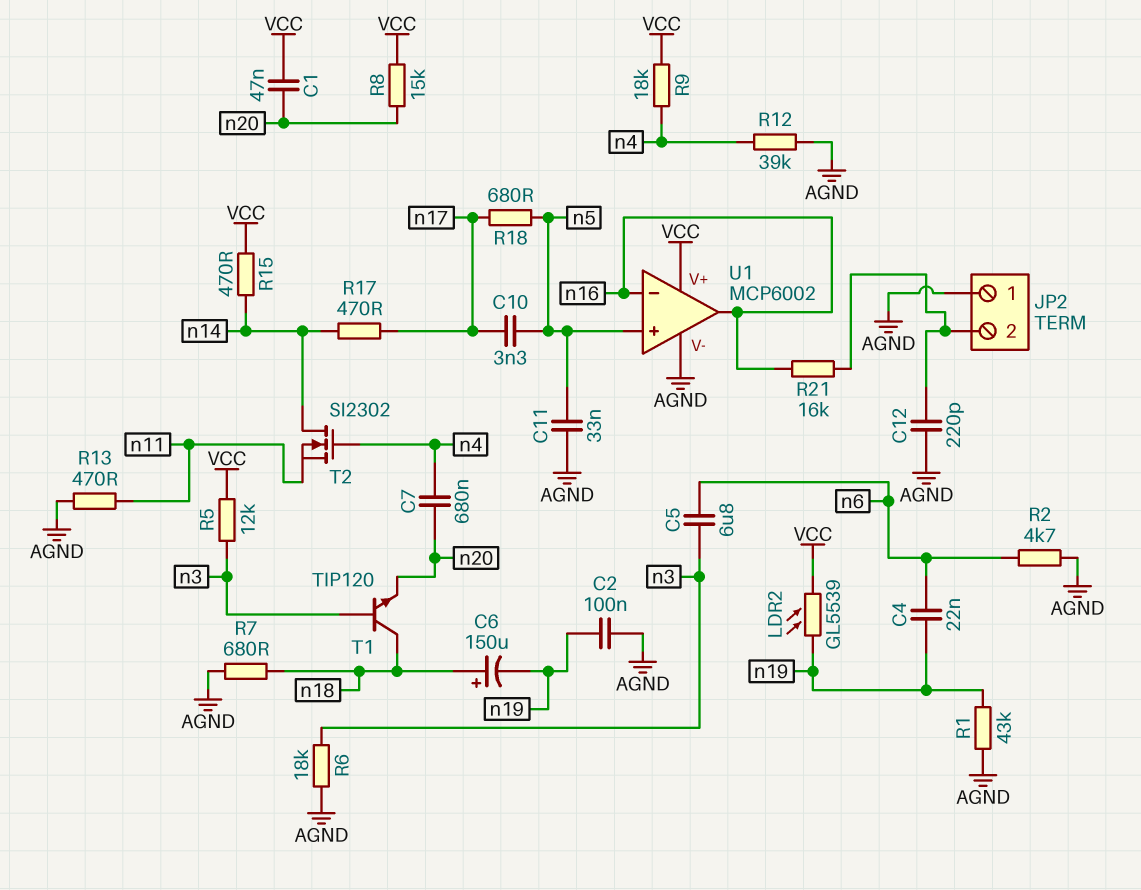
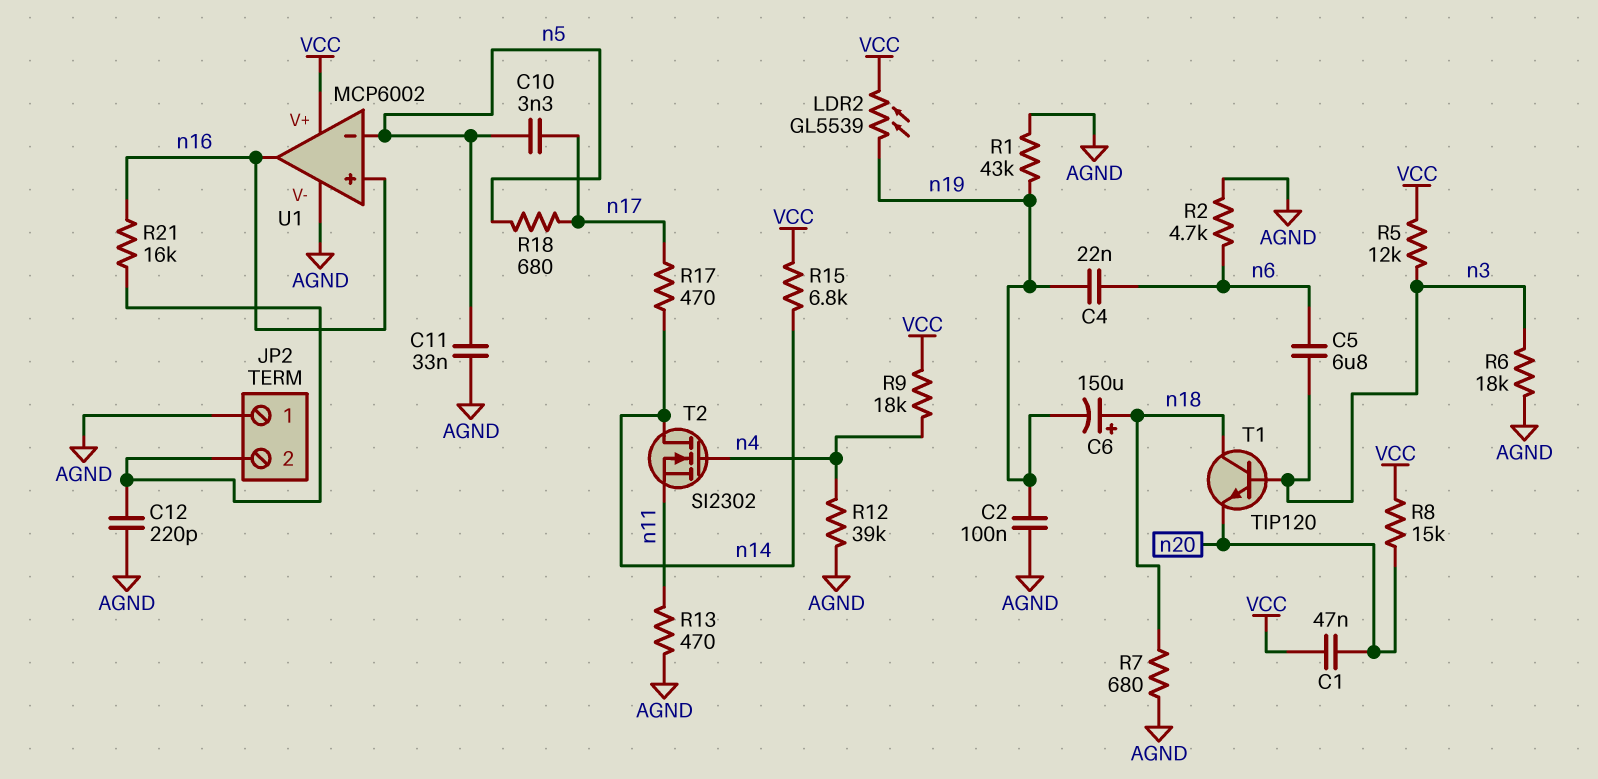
C7: 680nF (n4, n20) -> none
R15: 470 (VCC, n14) -> 6.8k (VCC, n14)
U1 pin in+: n5 -> n16
U1 pin in-: n16 -> n5

